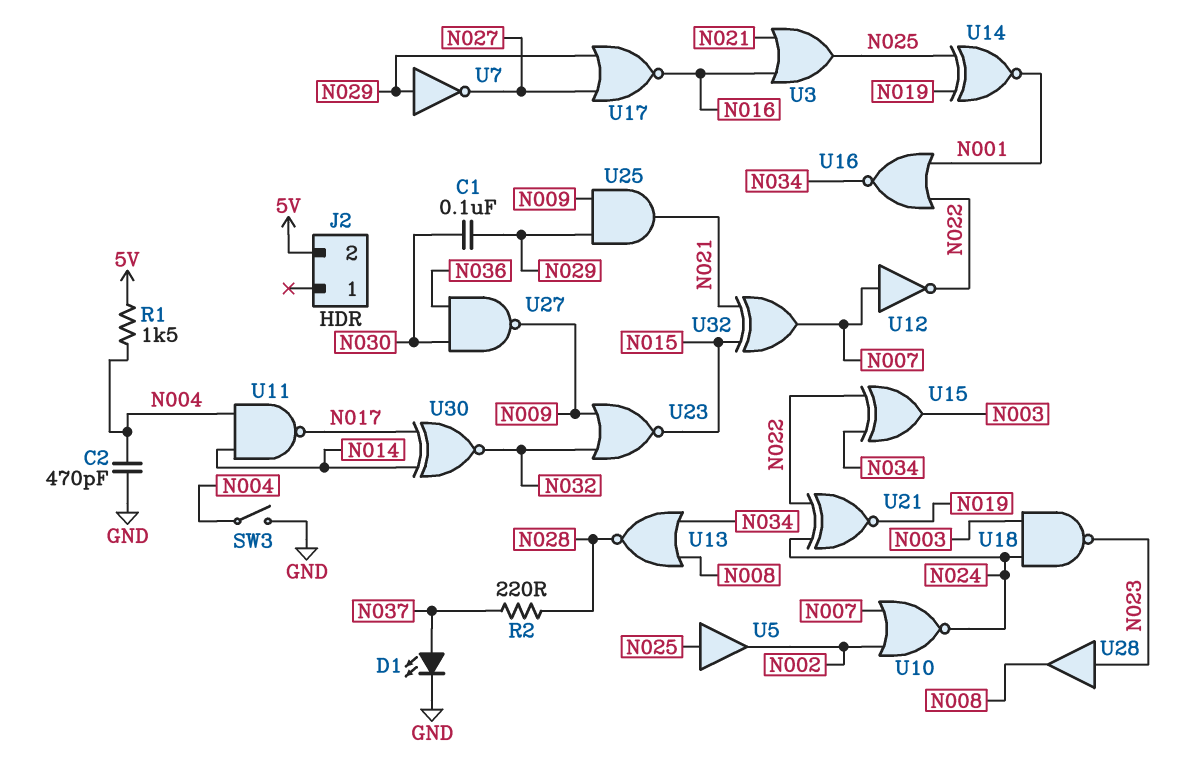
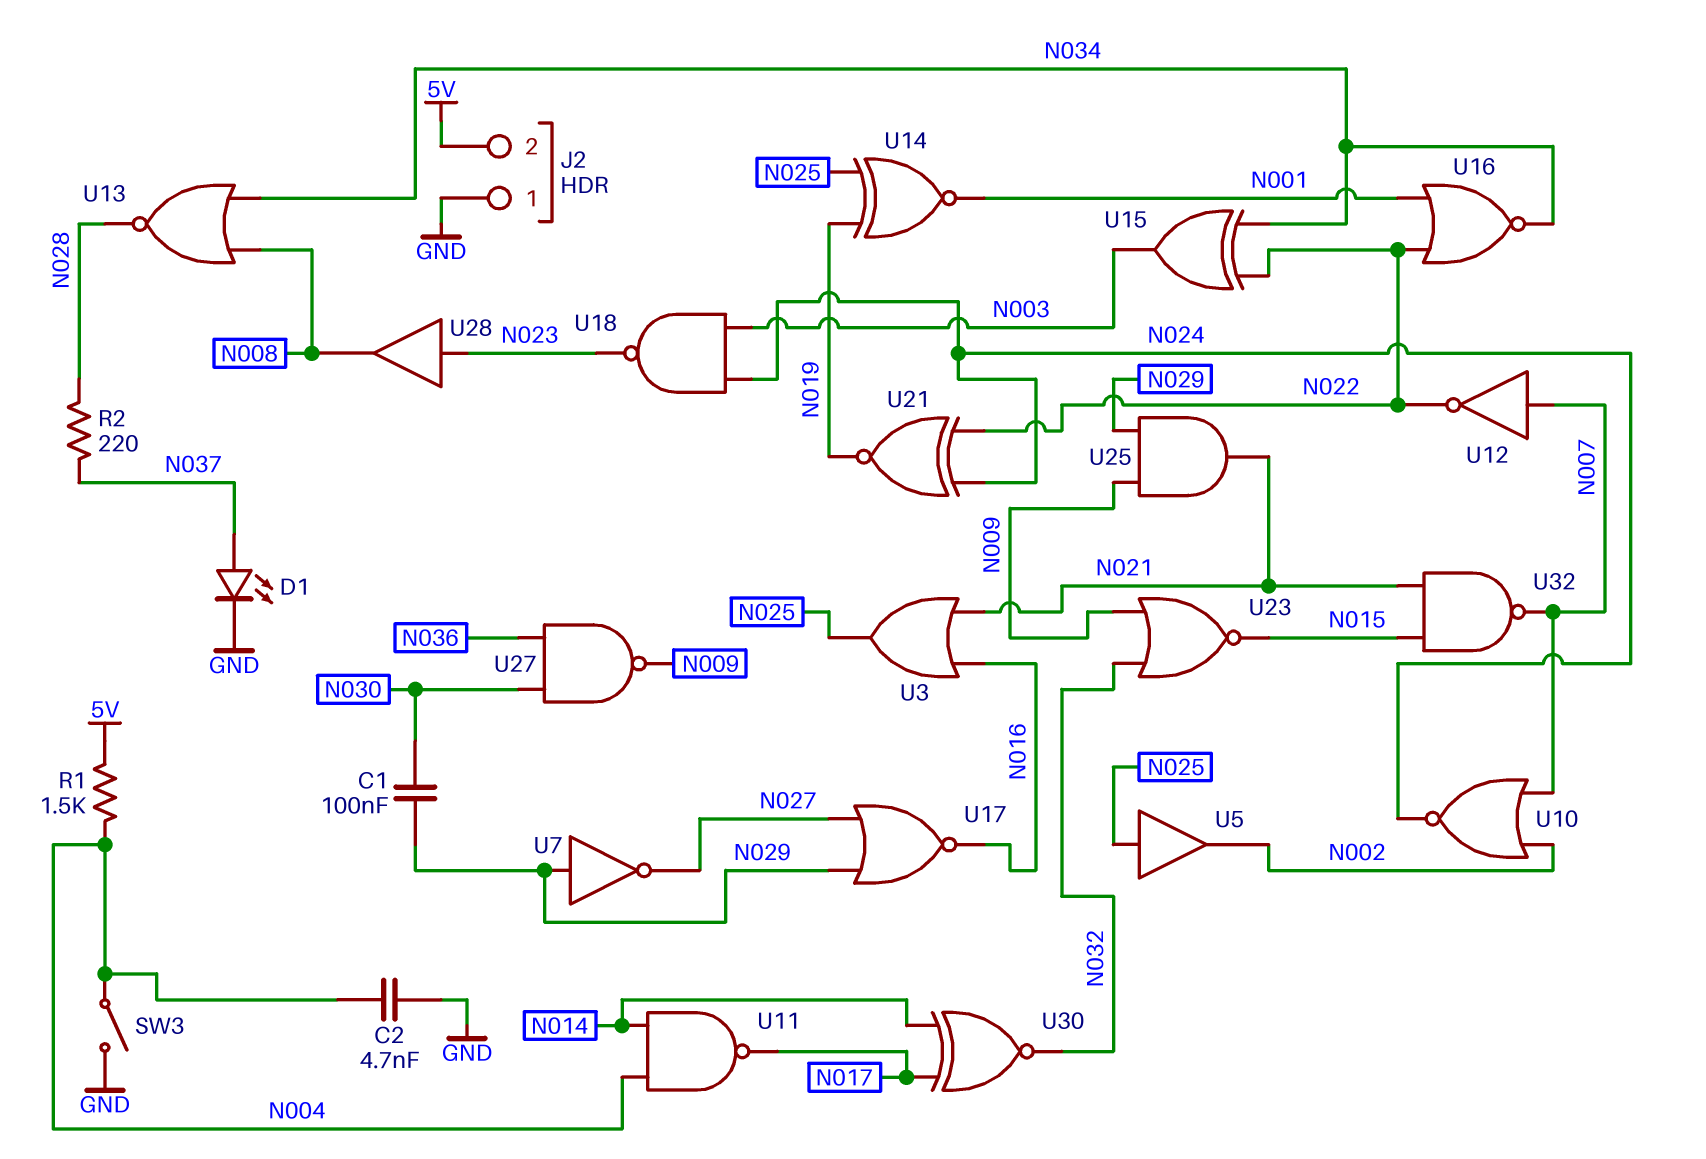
C2: 470pF (GND, N004) -> 4.7nF (GND, N004)
J2 pin 1: none -> GND
U32: XOR (in N015, in N021, out N007) -> NAND (in N015, in N021, out N007)

